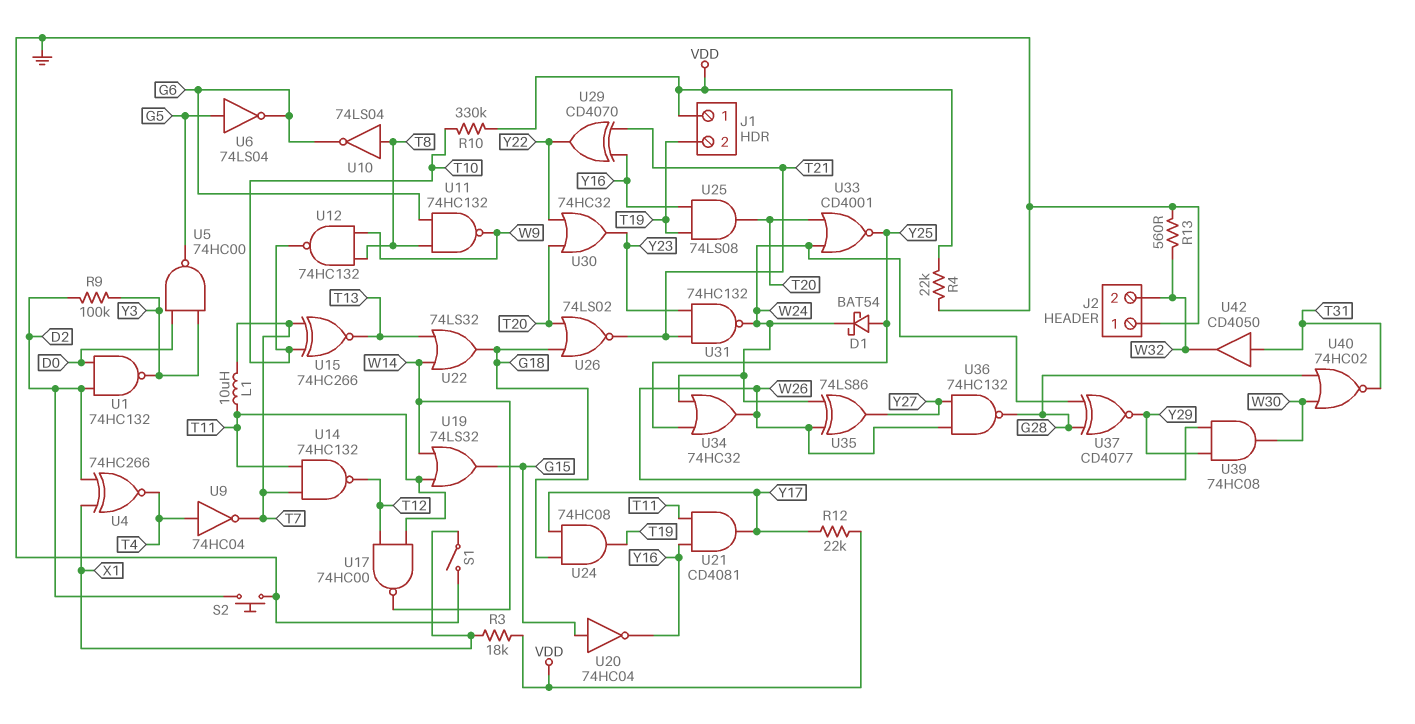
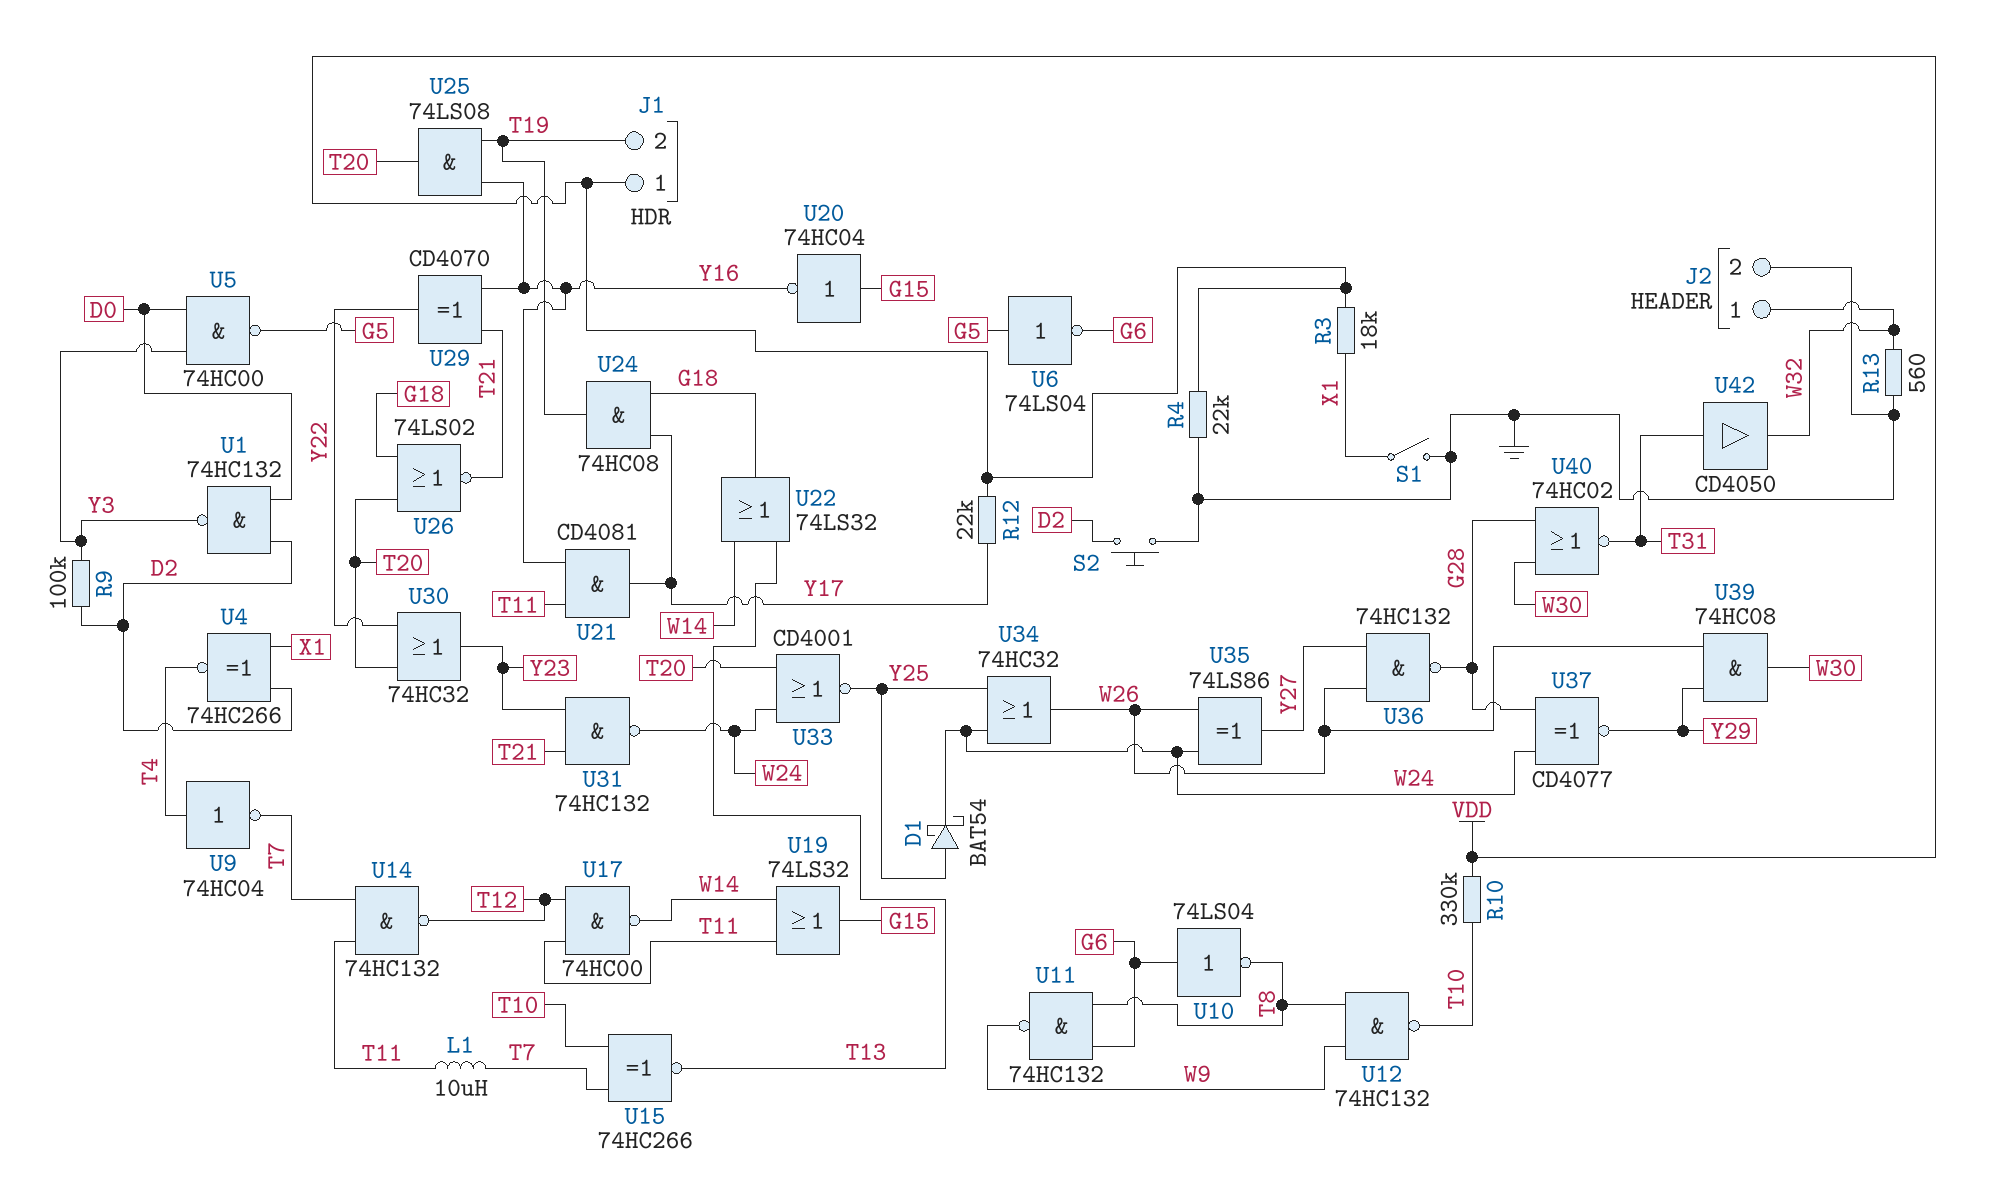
J2 pin 1: GND -> W32
J2 pin 2: W32 -> GND
U10: NOT 74LS04 (in T8, out G6) -> NOT 74LS04 (in G6, out T8)

